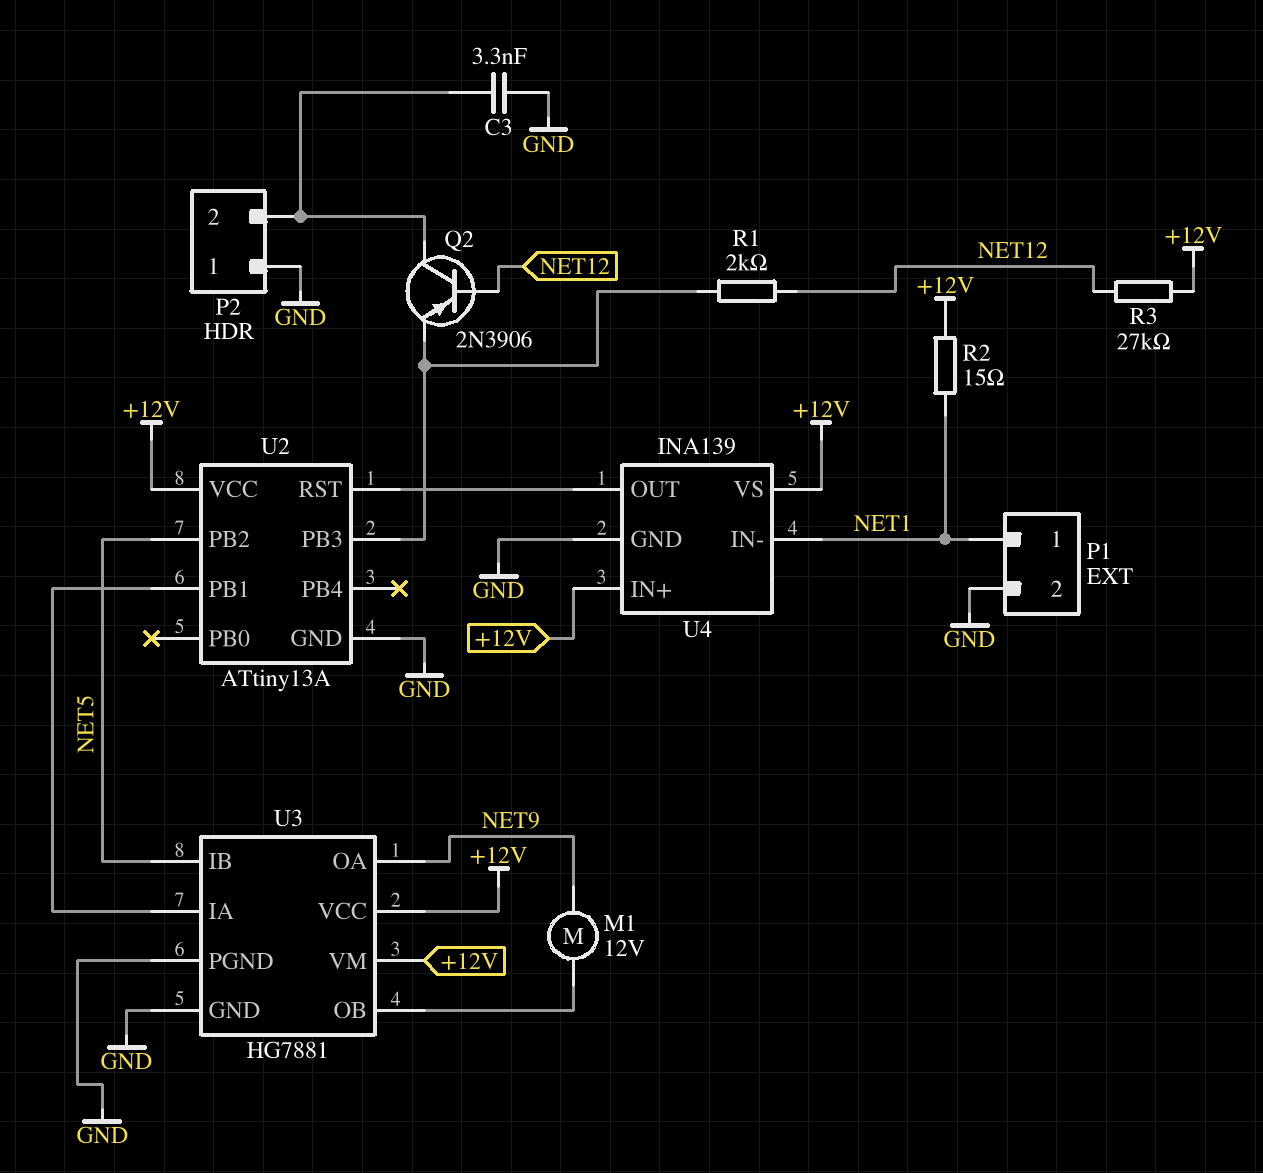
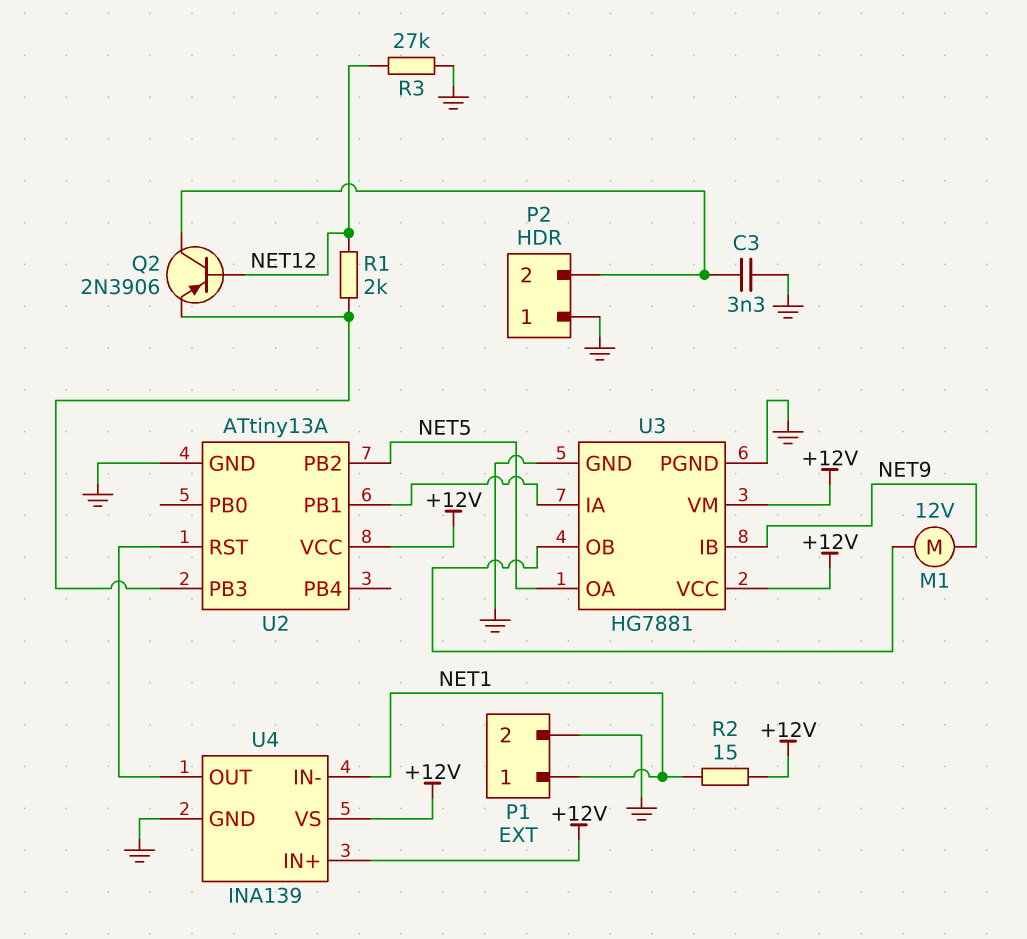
R3: 27k (+12V, NET12) -> 27k (GND, NET12)
U3 pin IB: NET5 -> NET9
U3 pin OA: NET9 -> NET5

